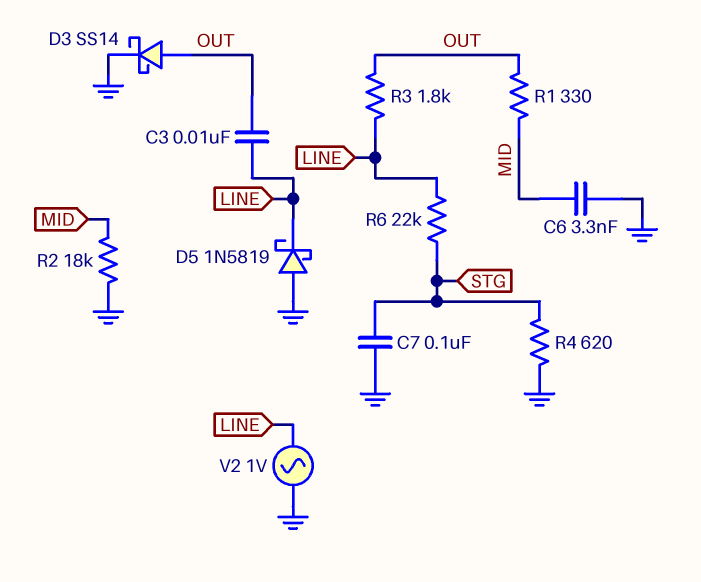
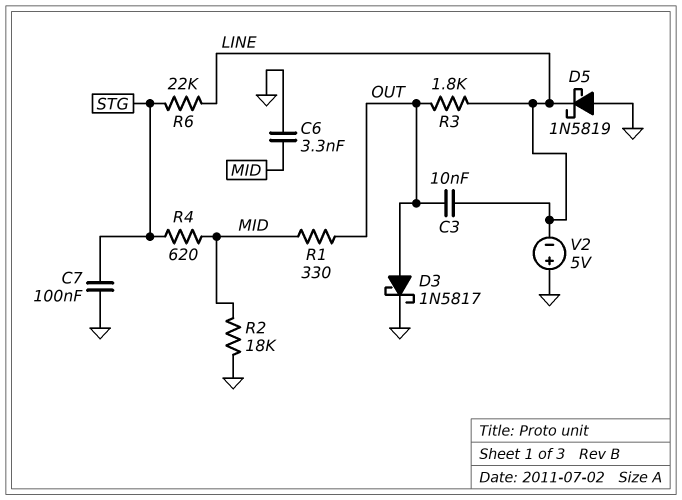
D3: schottky SS14 (A OUT, K GND) -> schottky 1N5817 (A OUT, K GND)
R4: 620 (GND, STG) -> 620 (MID, STG)
V2: AC 1V (GND, LINE) -> 5V (plus GND, minus LINE)

